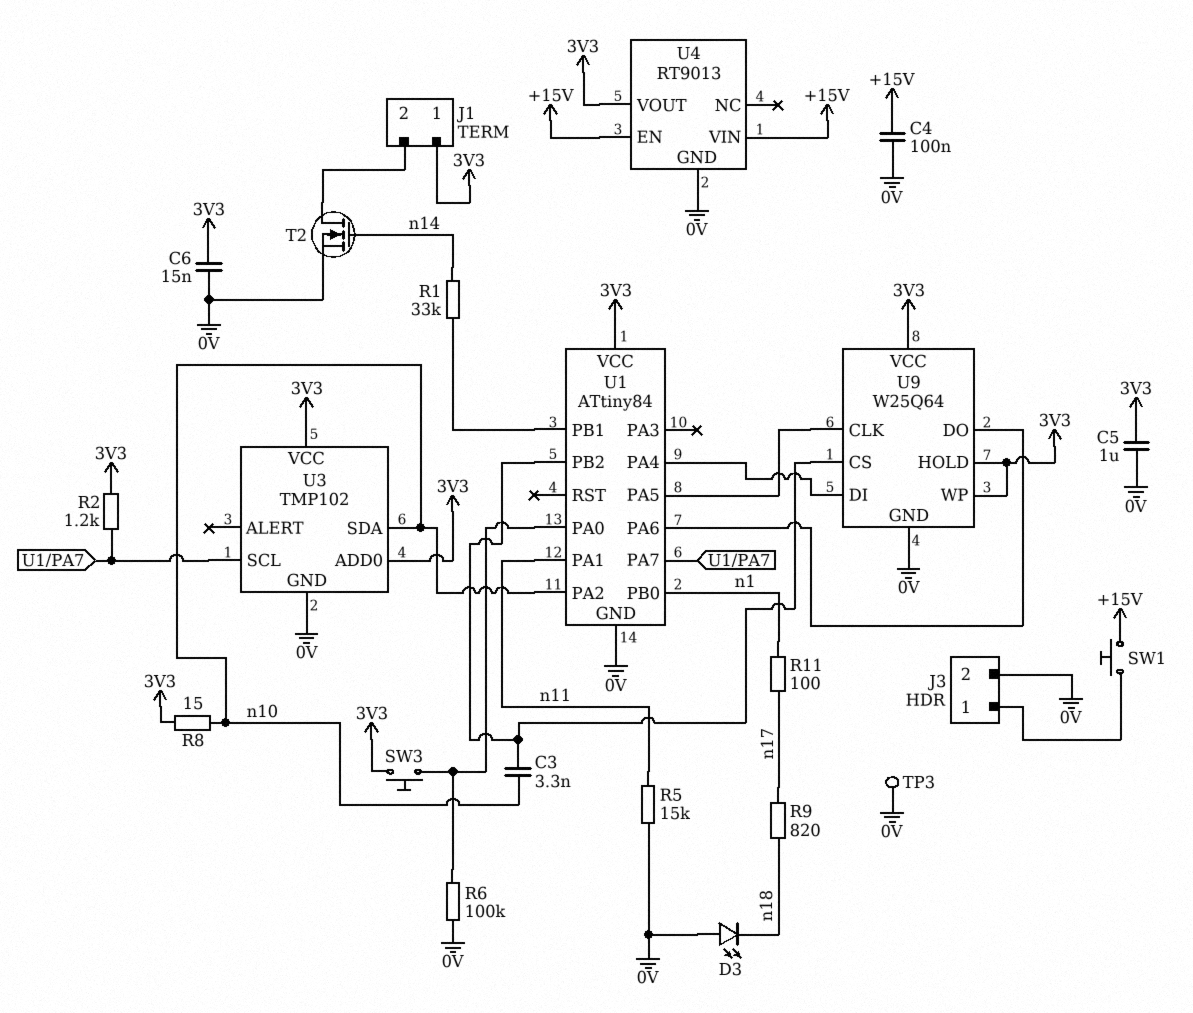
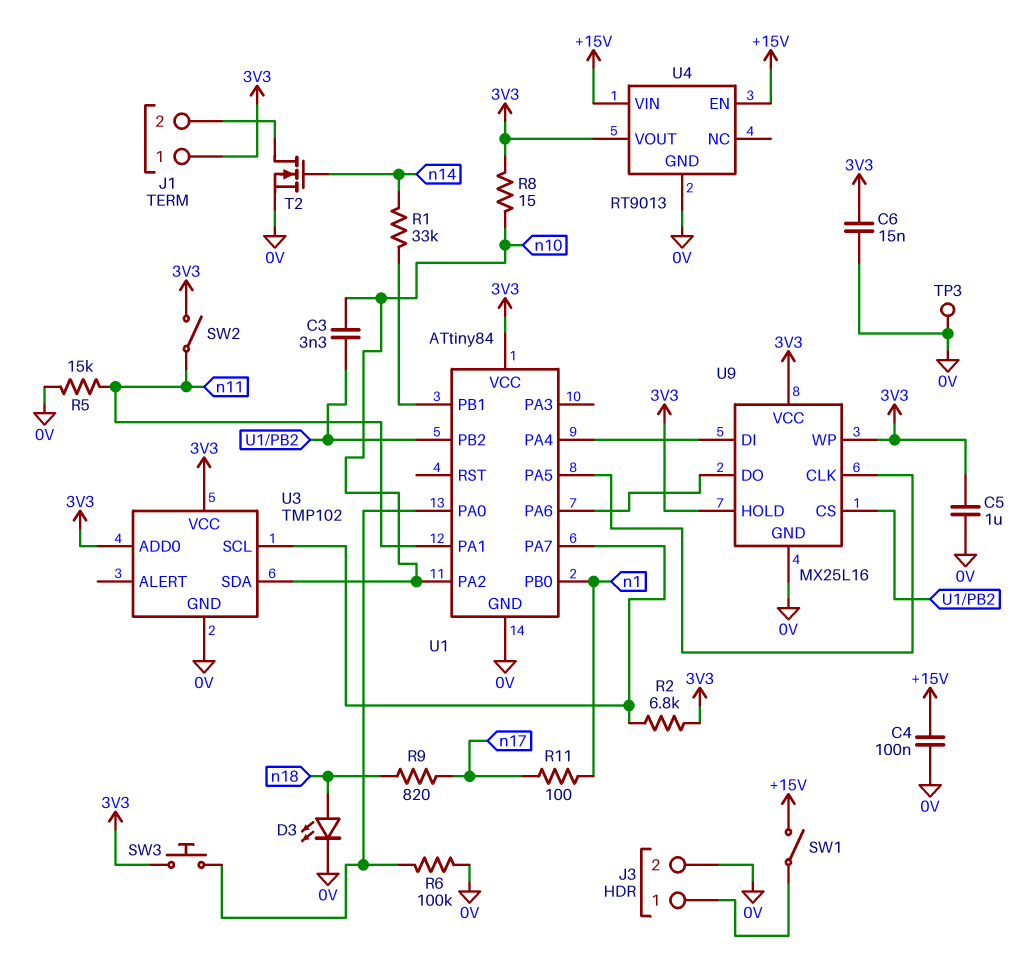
D3: LED (A 0V, K n18) -> LED (A n18, K 0V)
R2: 1.2k (3V3, U1/PA7) -> 6.8k (3V3, U1/PA7)
SW1: button (+15V, J3/1) -> switch (+15V, J3/1)
SW2: none -> switch (3V3, n11)
U9: W25Q64 -> MX25L16

